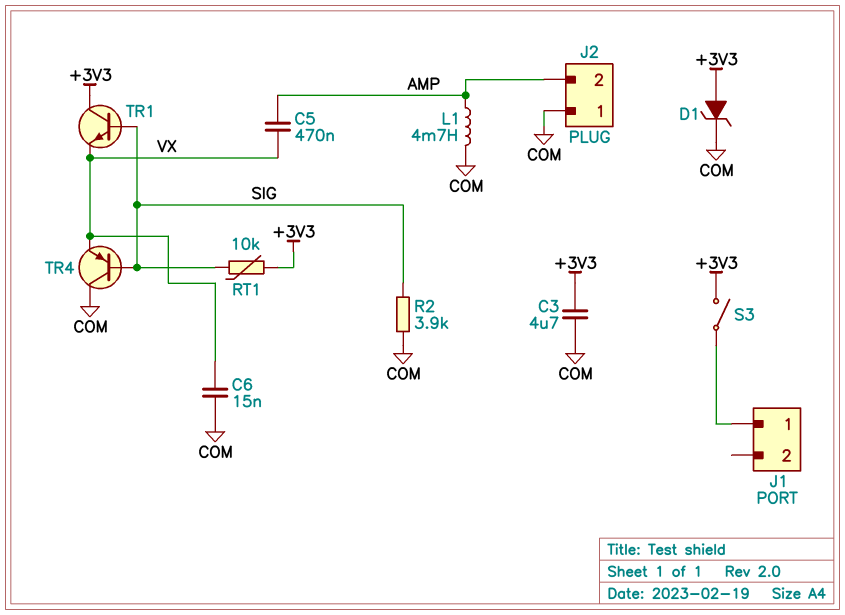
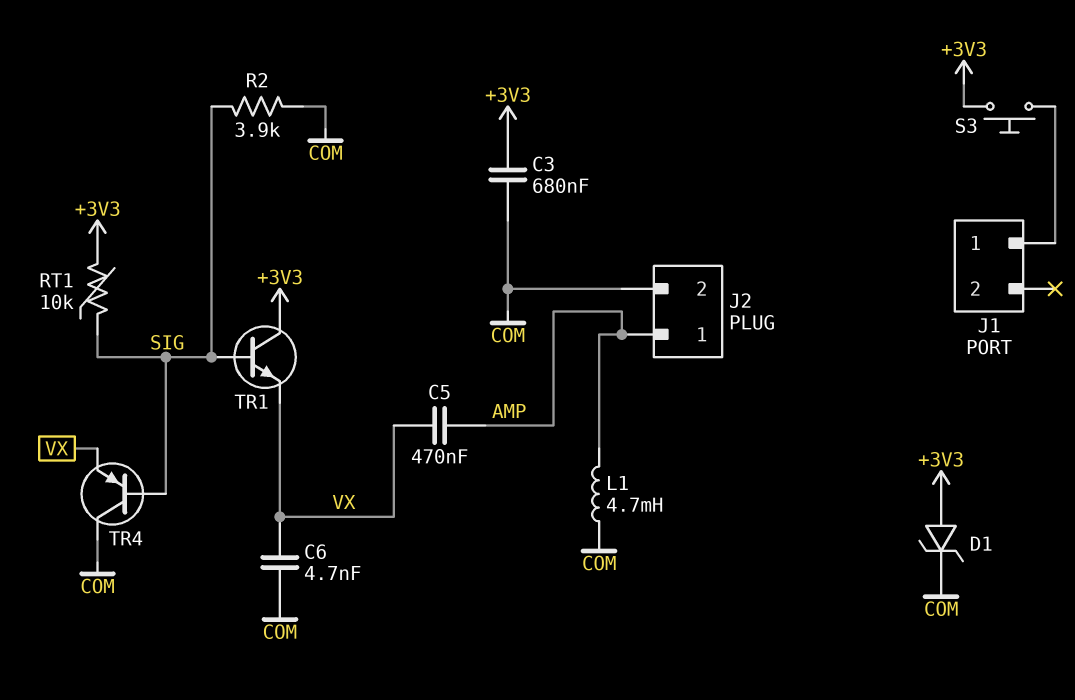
C3: 4.7uF (+3V3, COM) -> 680nF (+3V3, COM)
C6: 15nF (COM, VX) -> 4.7nF (COM, VX)
J2 pin 1: COM -> AMP
J2 pin 2: AMP -> COM
S3: switch (+3V3, J1/1) -> button (+3V3, J1/1)

